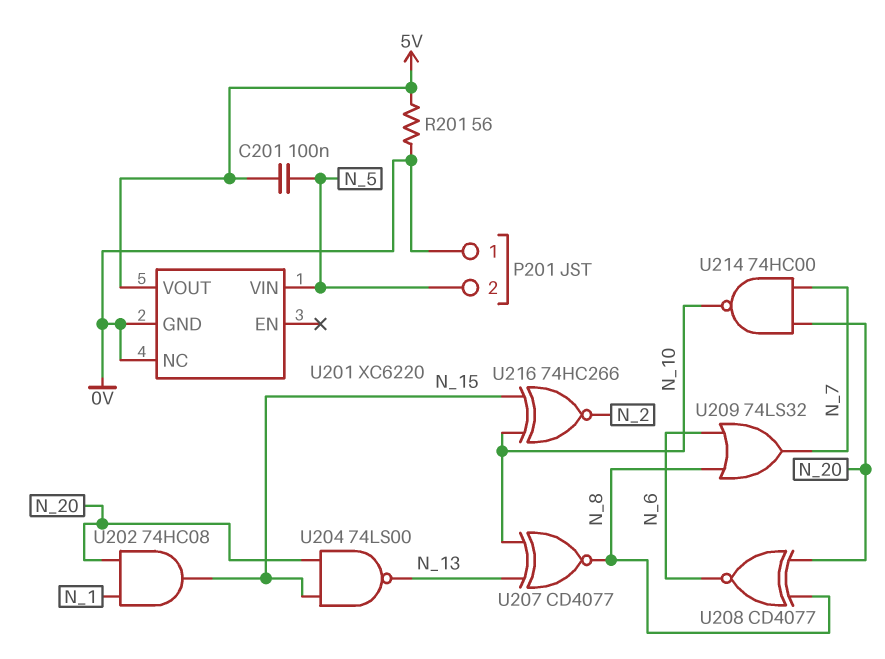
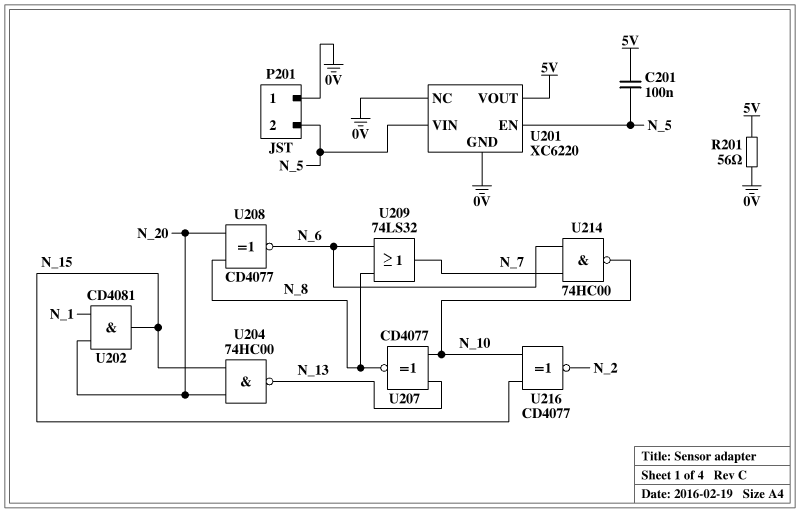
U201 pin EN: none -> N_5
U202: AND 74HC08 (in N_1, in N_20, out N_15) -> AND CD4081 (in N_1, in N_20, out N_15)
U204: NAND 74LS00 (in N_15, in N_20, out N_13) -> NAND 74HC00 (in N_15, in N_20, out N_13)
U214: NAND 74HC00 (in N_7, in N_20, out N_10) -> NAND 74HC00 (in N_6, in N_7, out N_10)
U216: XNOR 74HC266 (in N_10, in N_15, out N_2) -> XNOR CD4077 (in N_10, in N_15, out N_2)

